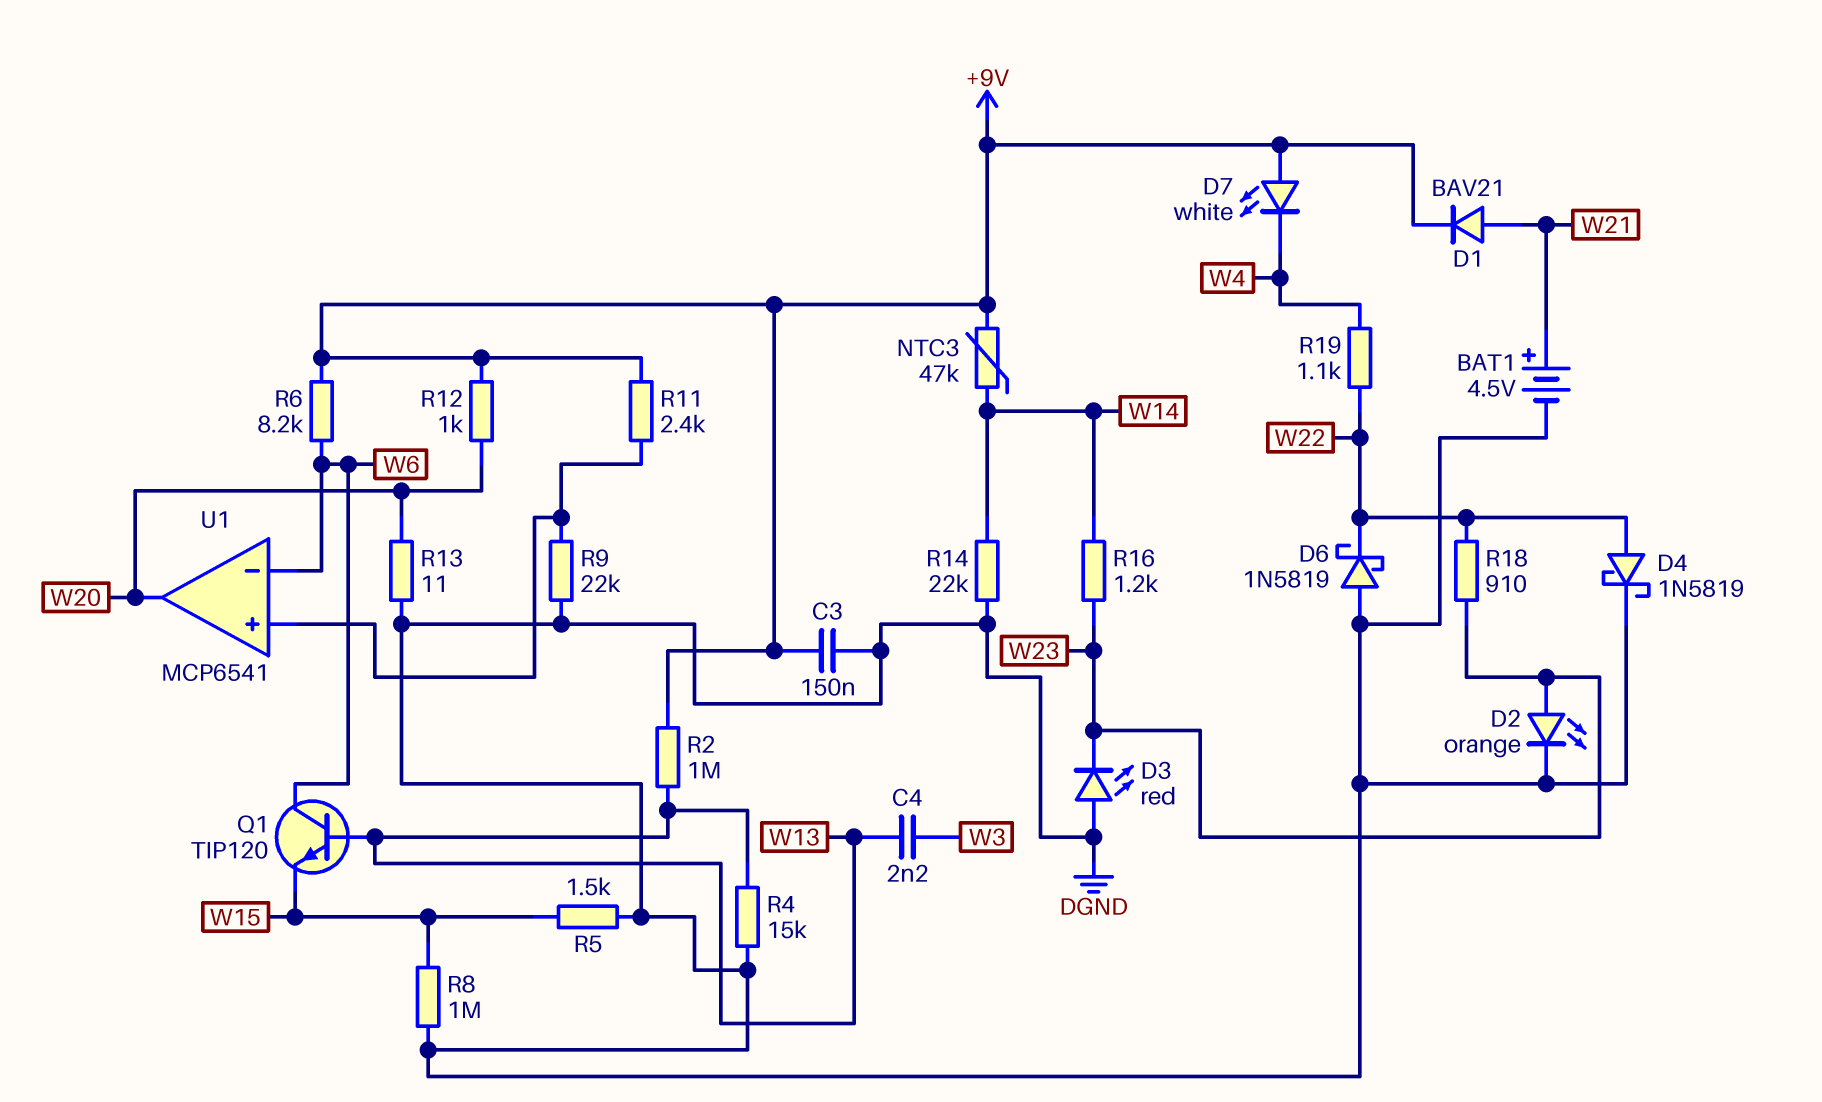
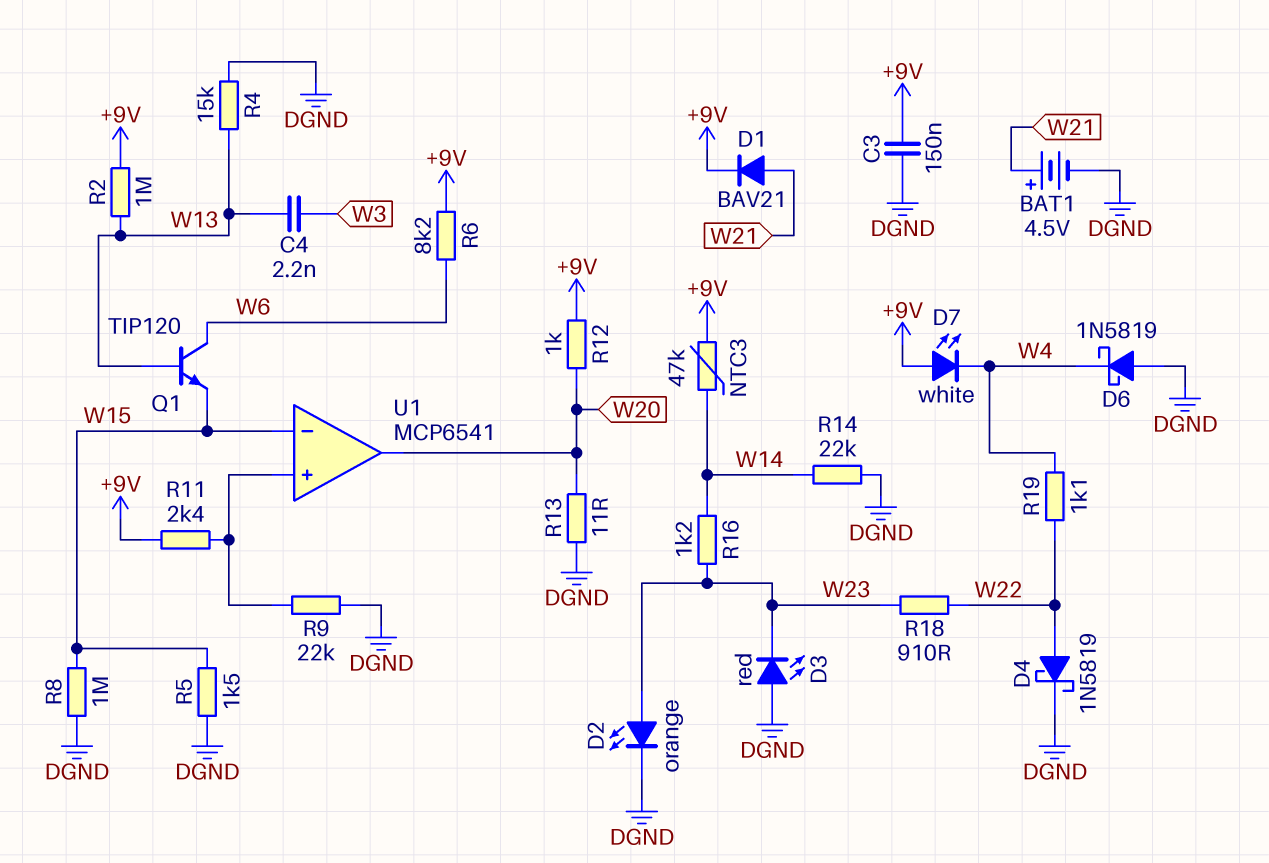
D6: schottky 1N5819 (A DGND, K W22) -> schottky 1N5819 (A DGND, K W4)
U1 pin in-: W6 -> W15

